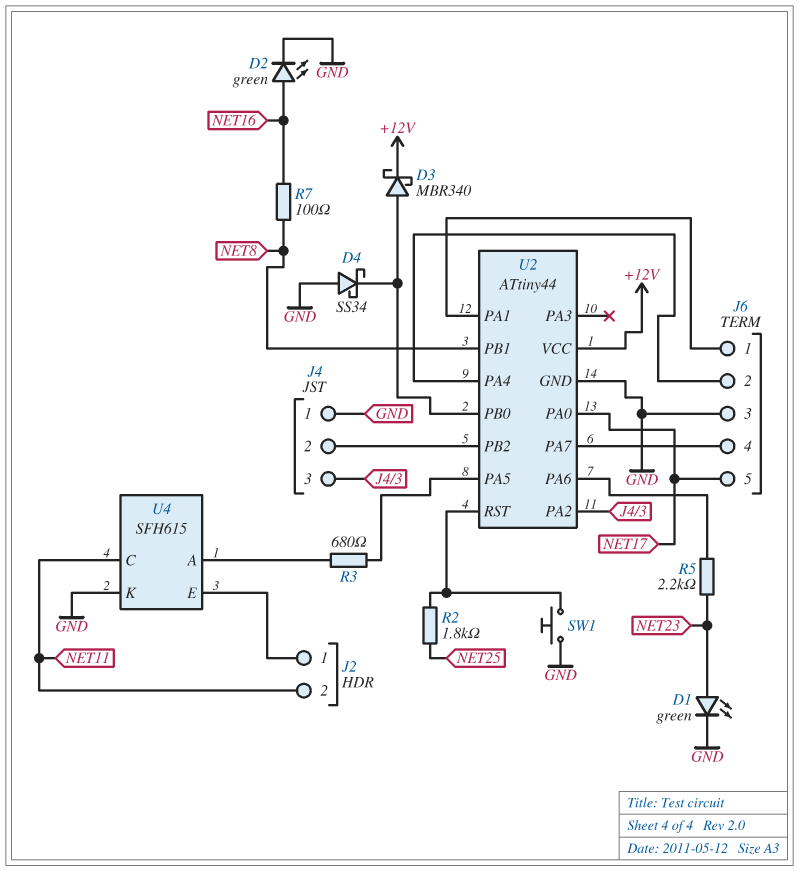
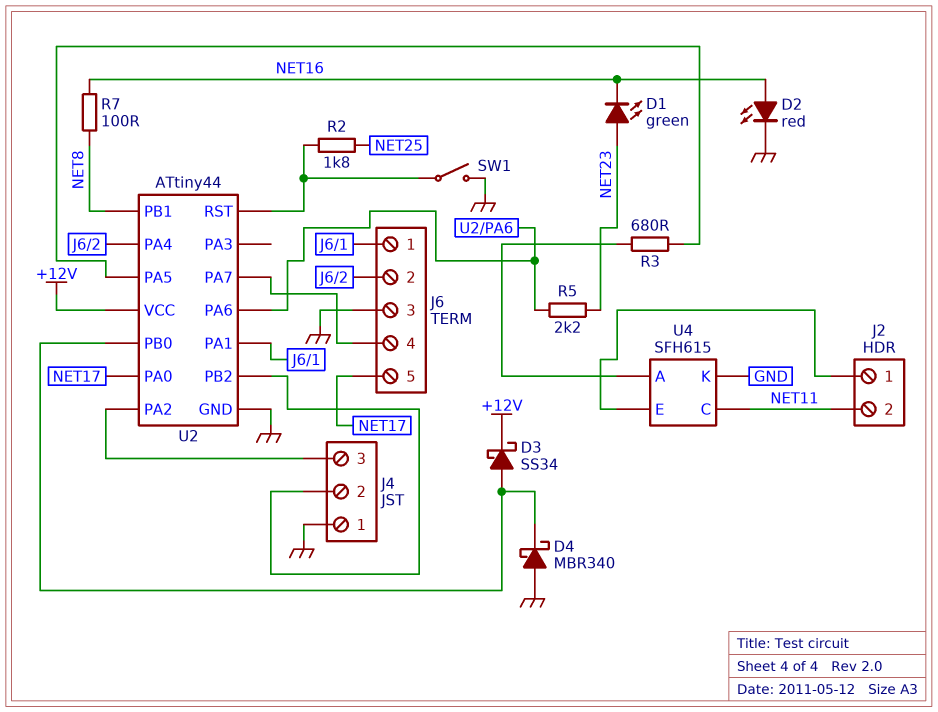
D1: LED green (A NET23, K GND) -> LED green (A NET23, K NET16)
D2: LED green (A NET16, K GND) -> LED red (A NET16, K GND)
D3: schottky MBR340 (A U2/PB0, K +12V) -> schottky SS34 (A U2/PB0, K +12V)
D4: schottky SS34 (A GND, K U2/PB0) -> schottky MBR340 (A GND, K U2/PB0)
SW1: button (GND, U2/RST) -> switch (GND, U2/RST)

